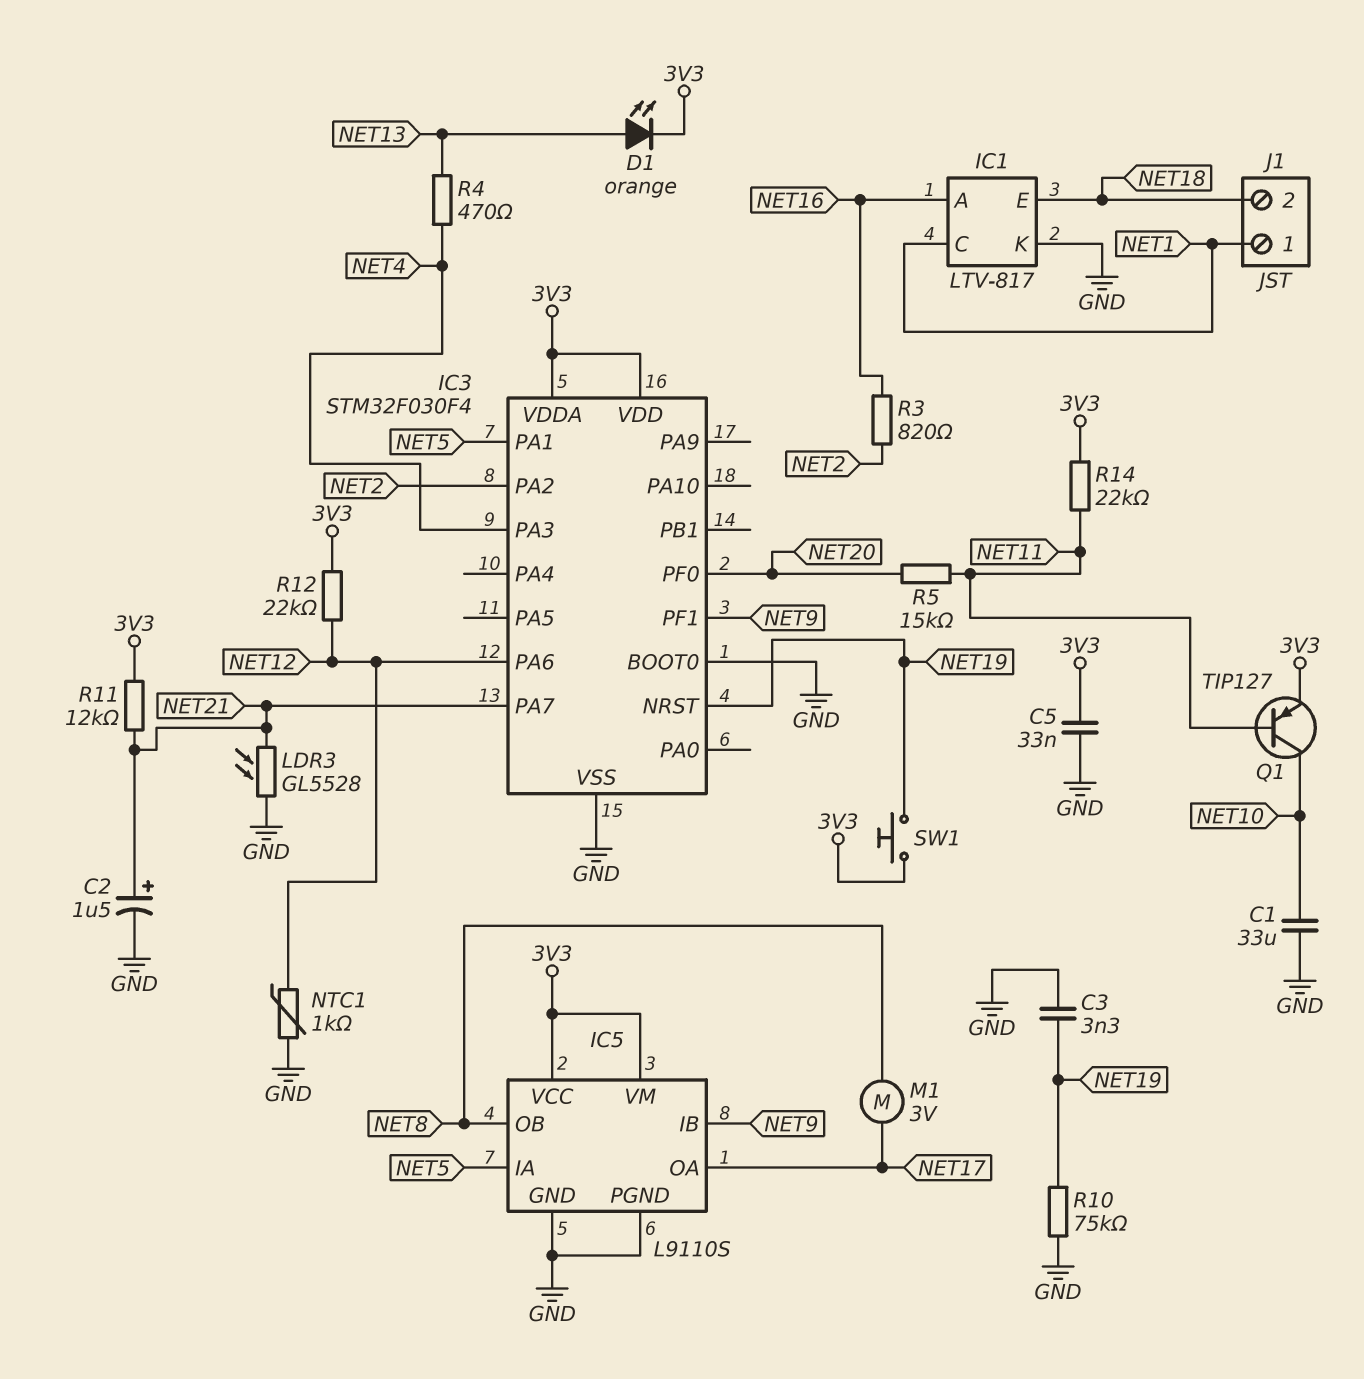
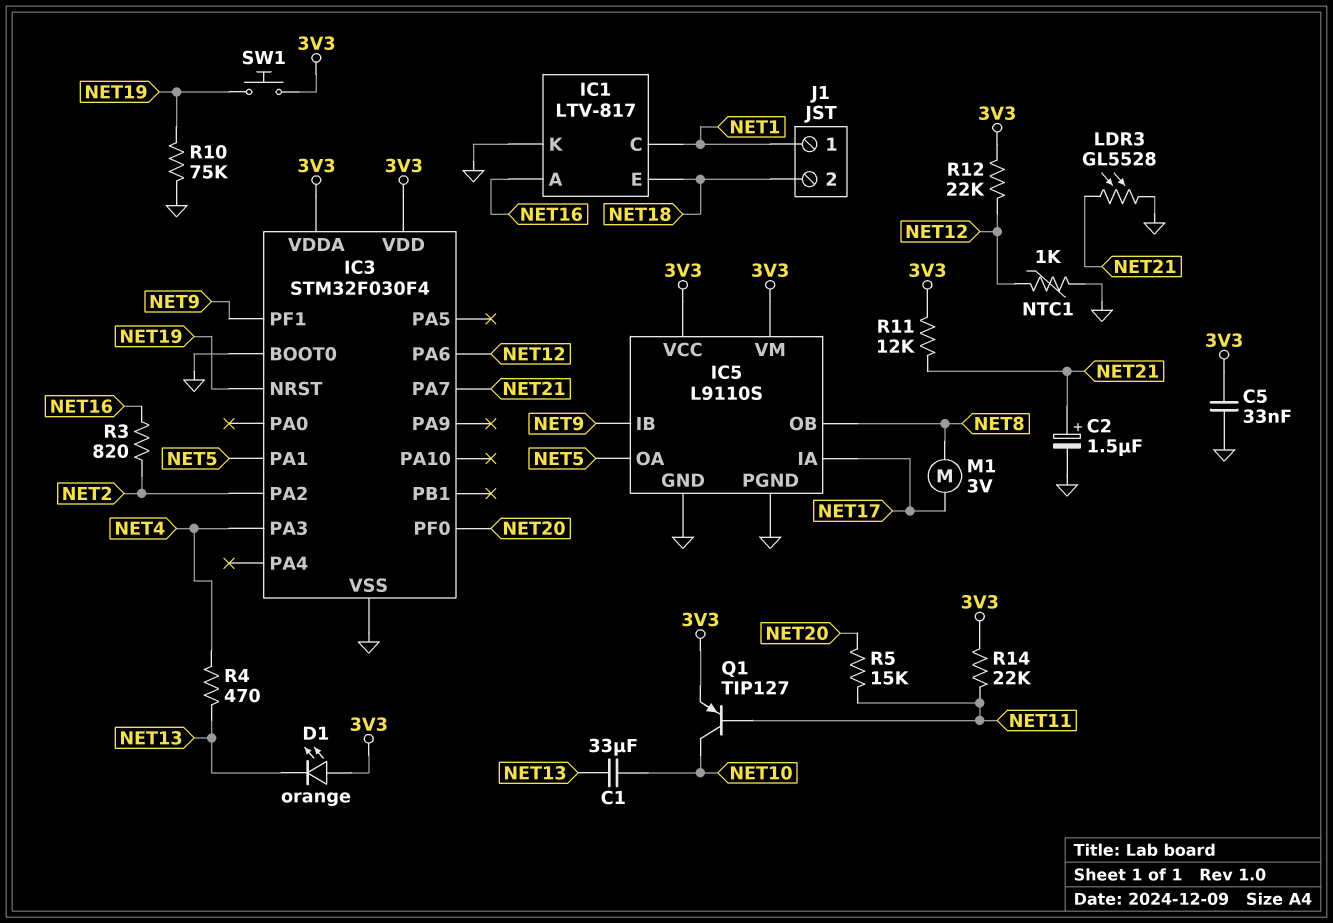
C1: 33uF (GND, NET10) -> 33uF (NET10, NET13)
C3: 3.3nF (GND, NET19) -> none
D1: LED orange (A NET13, K 3V3) -> LED orange (A 3V3, K NET13)
IC5 pin IA: NET5 -> NET17
IC5 pin OA: NET17 -> NET5

